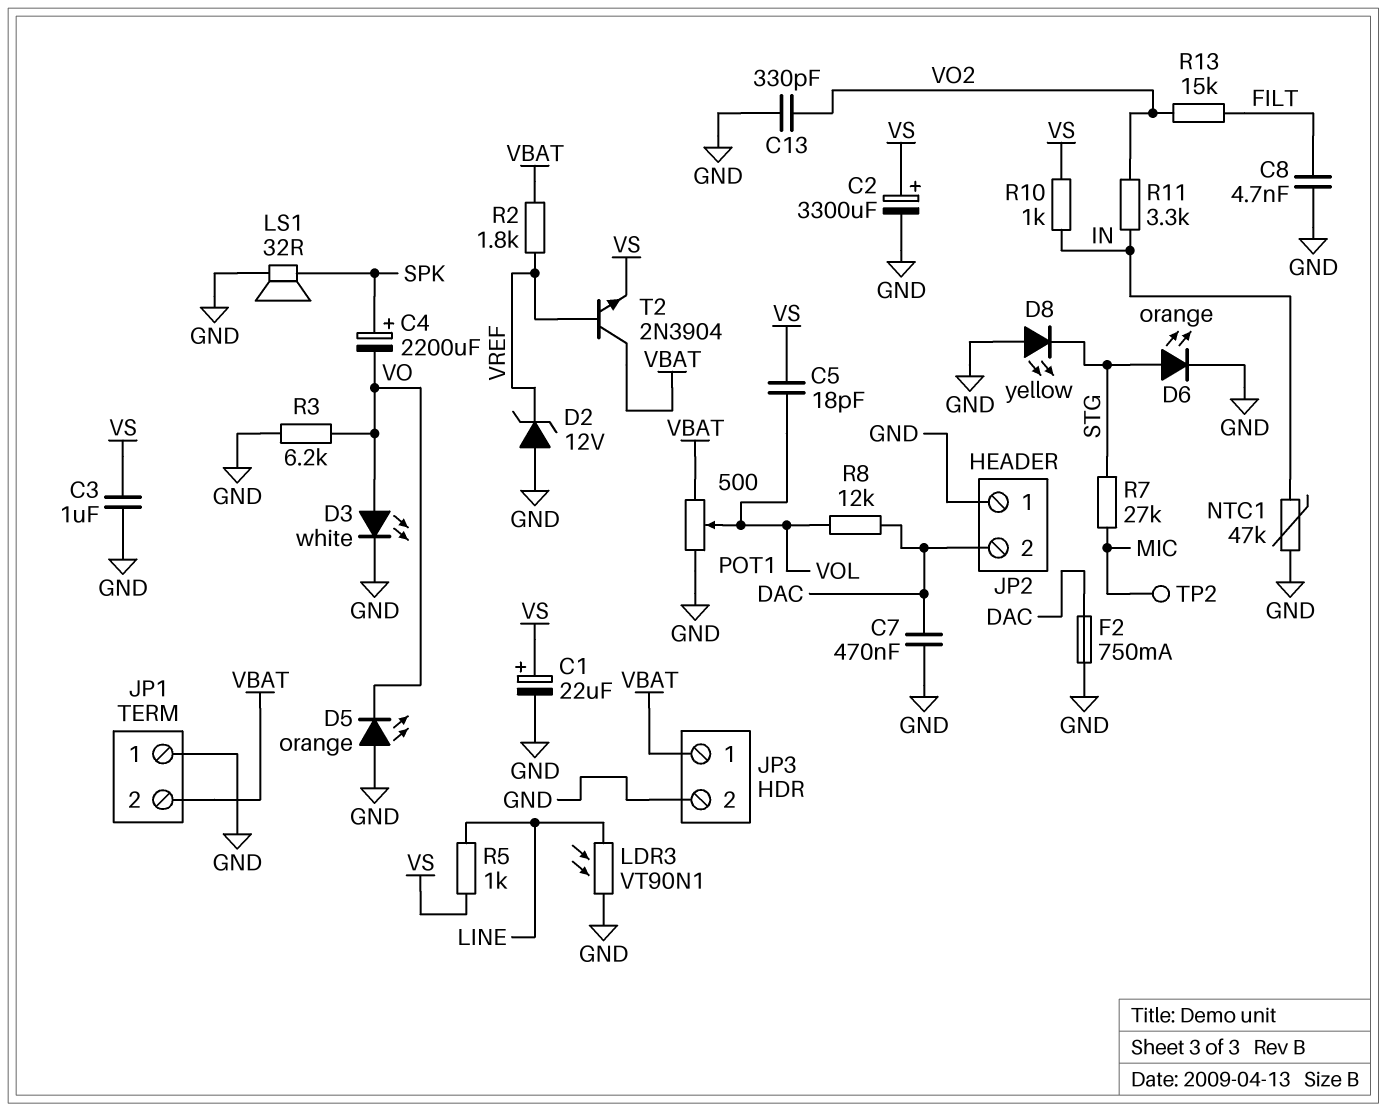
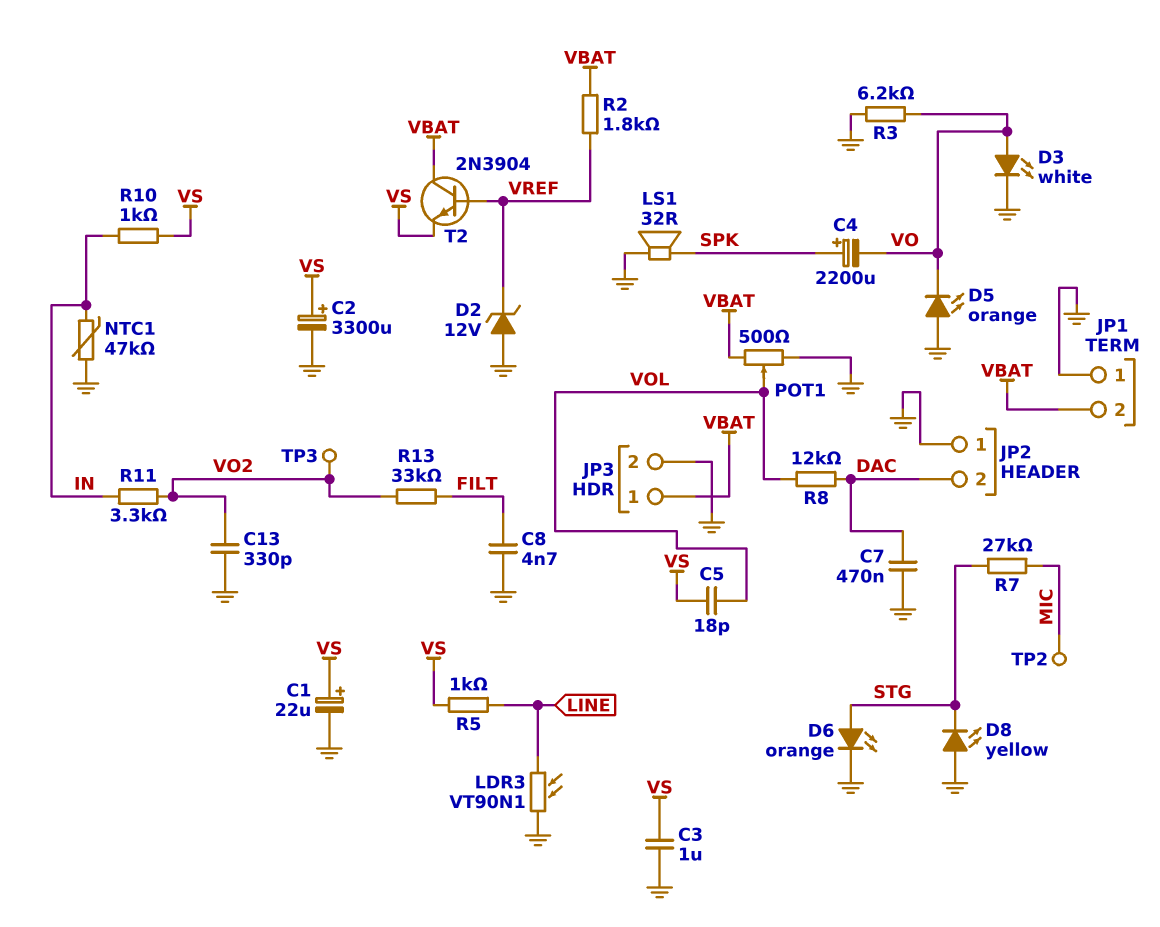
F2: 750mA (DAC, GND) -> none
R13: 15k (FILT, VO2) -> 33k (FILT, VO2)
TP3: none -> test point (VO2)

